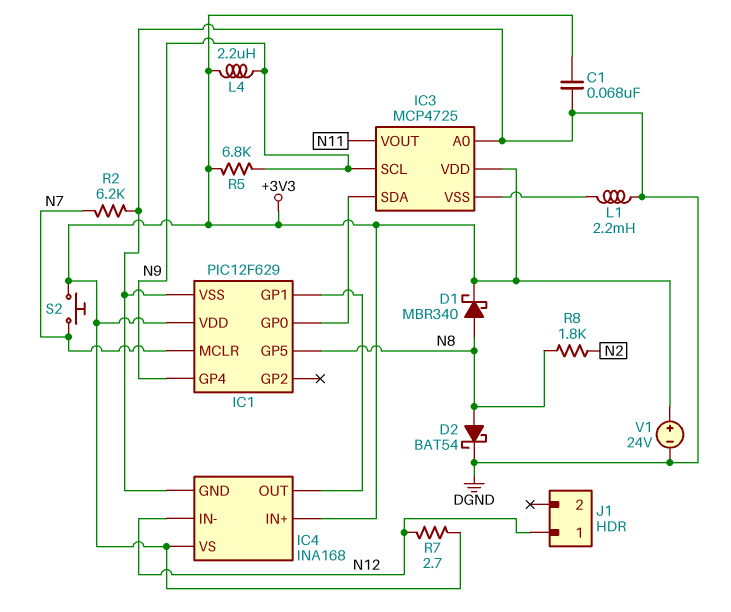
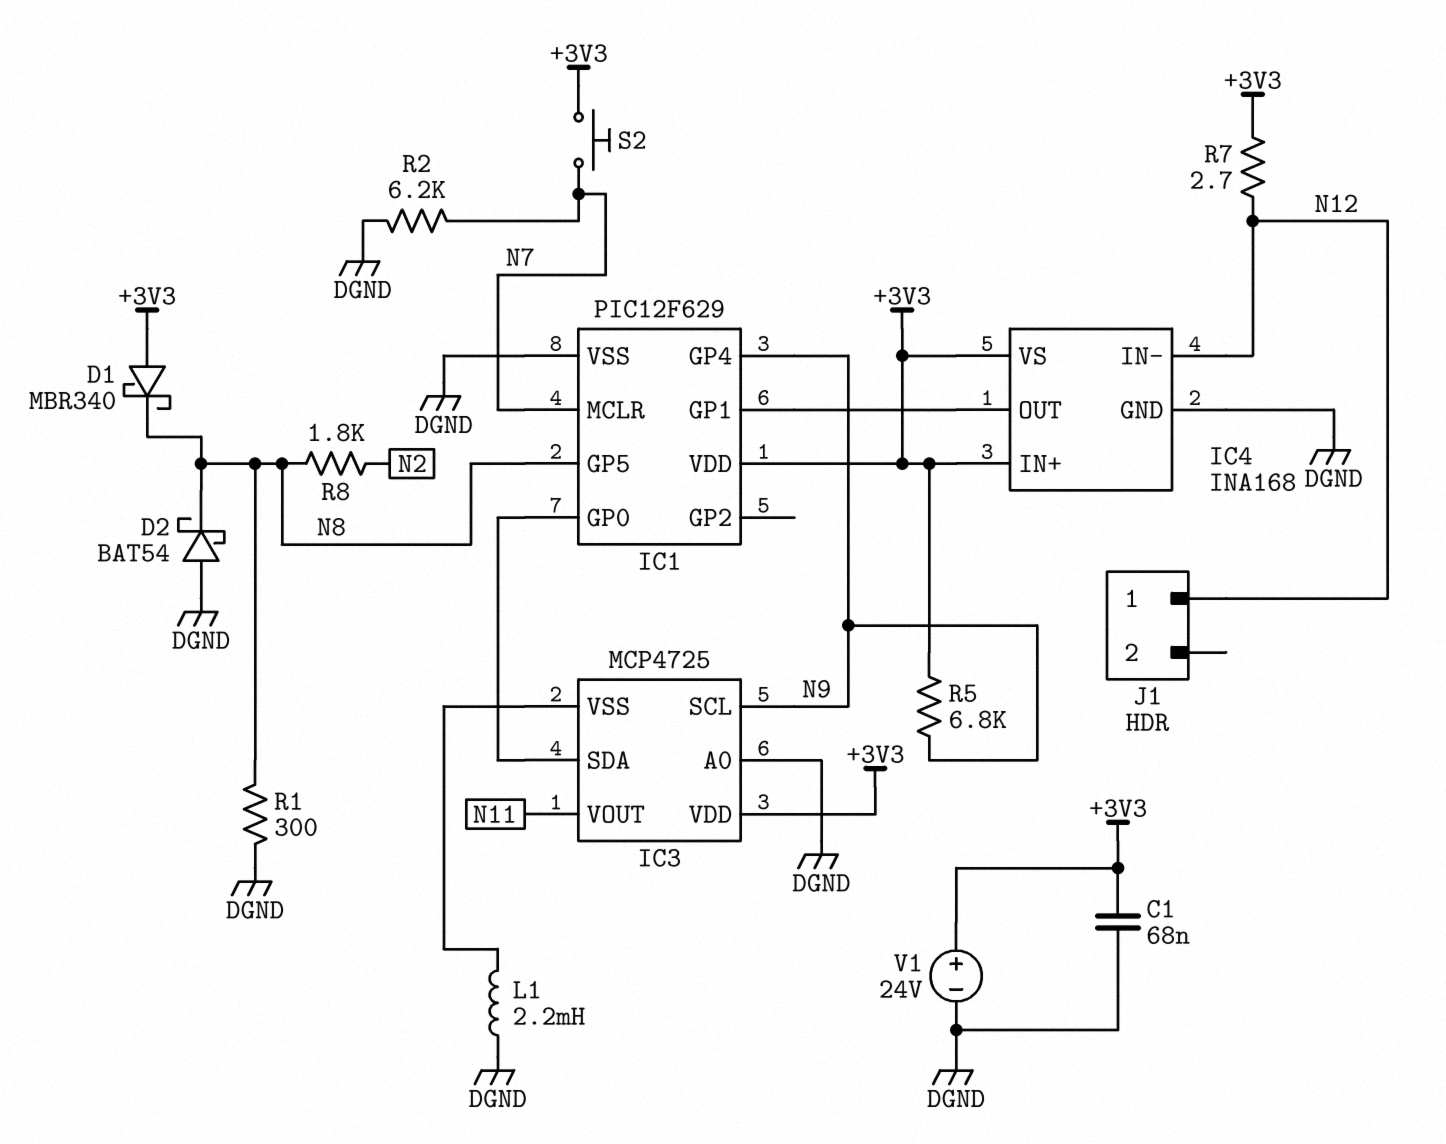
D1: schottky MBR340 (A N8, K +3V3) -> schottky MBR340 (A +3V3, K N8)
D2: schottky BAT54 (A N8, K DGND) -> schottky BAT54 (A DGND, K N8)
L4: 2.2uH (+3V3, N9) -> none
R1: none -> 300 (DGND, N8)

